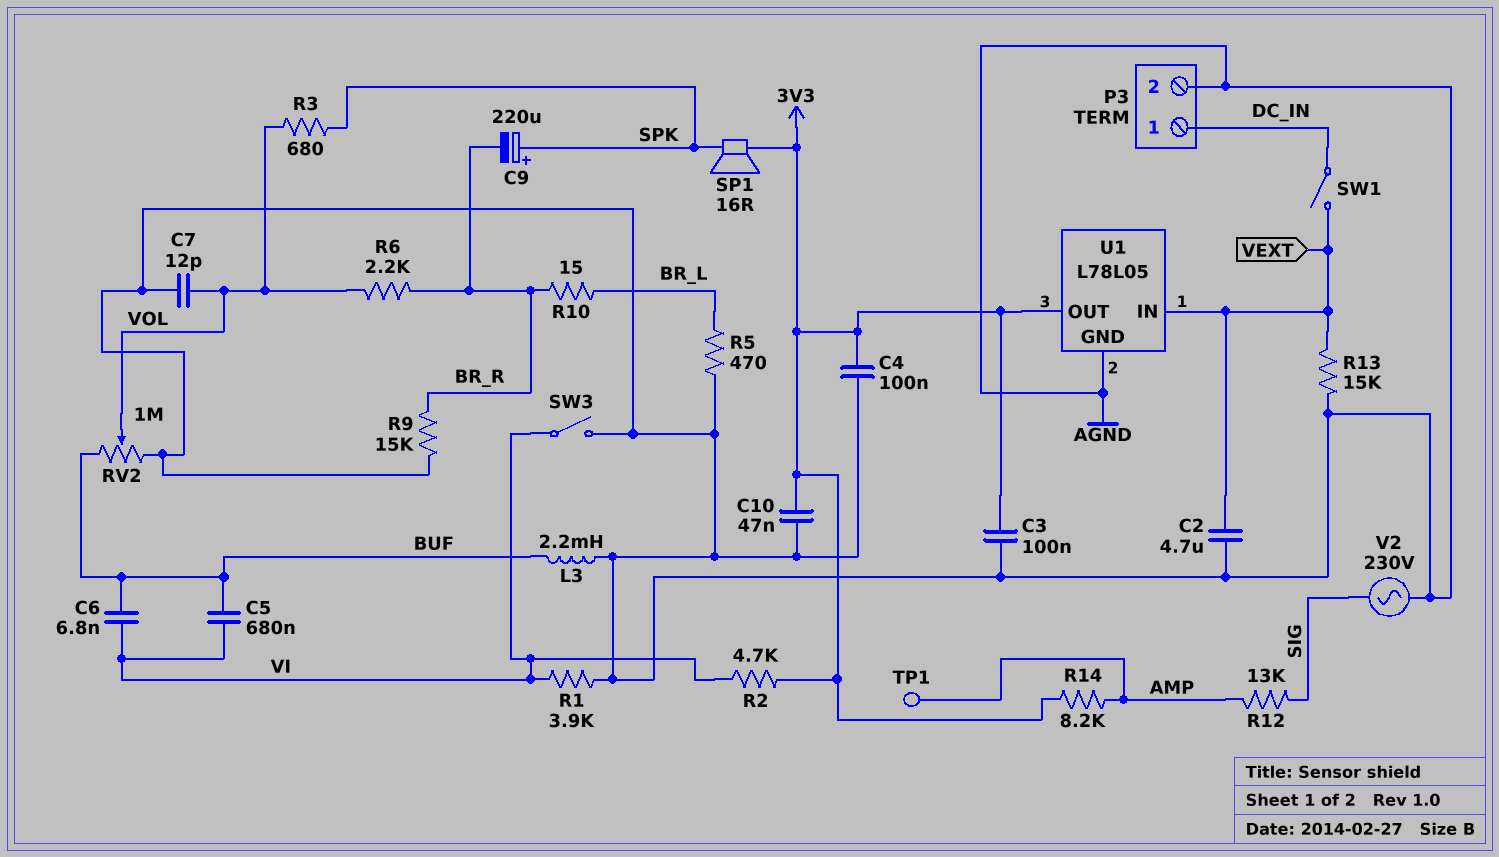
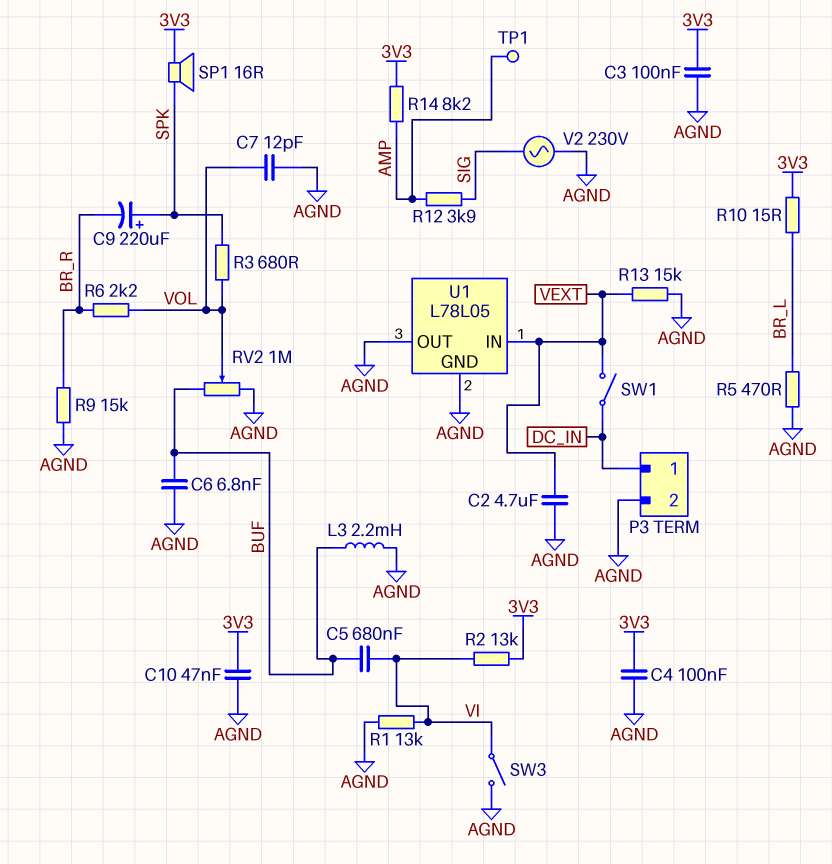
C6: 6.8nF (BUF, VI) -> 6.8nF (AGND, BUF)
R1: 3.9k (AGND, VI) -> 13k (AGND, VI)
R2: 4.7k (3V3, VI) -> 13k (3V3, VI)
R10: 15 (BR_L, BR_R) -> 15 (3V3, BR_L)
R12: 13k (AMP, SIG) -> 3.9k (AMP, SIG)
U1 pin OUT: 3V3 -> AGND

